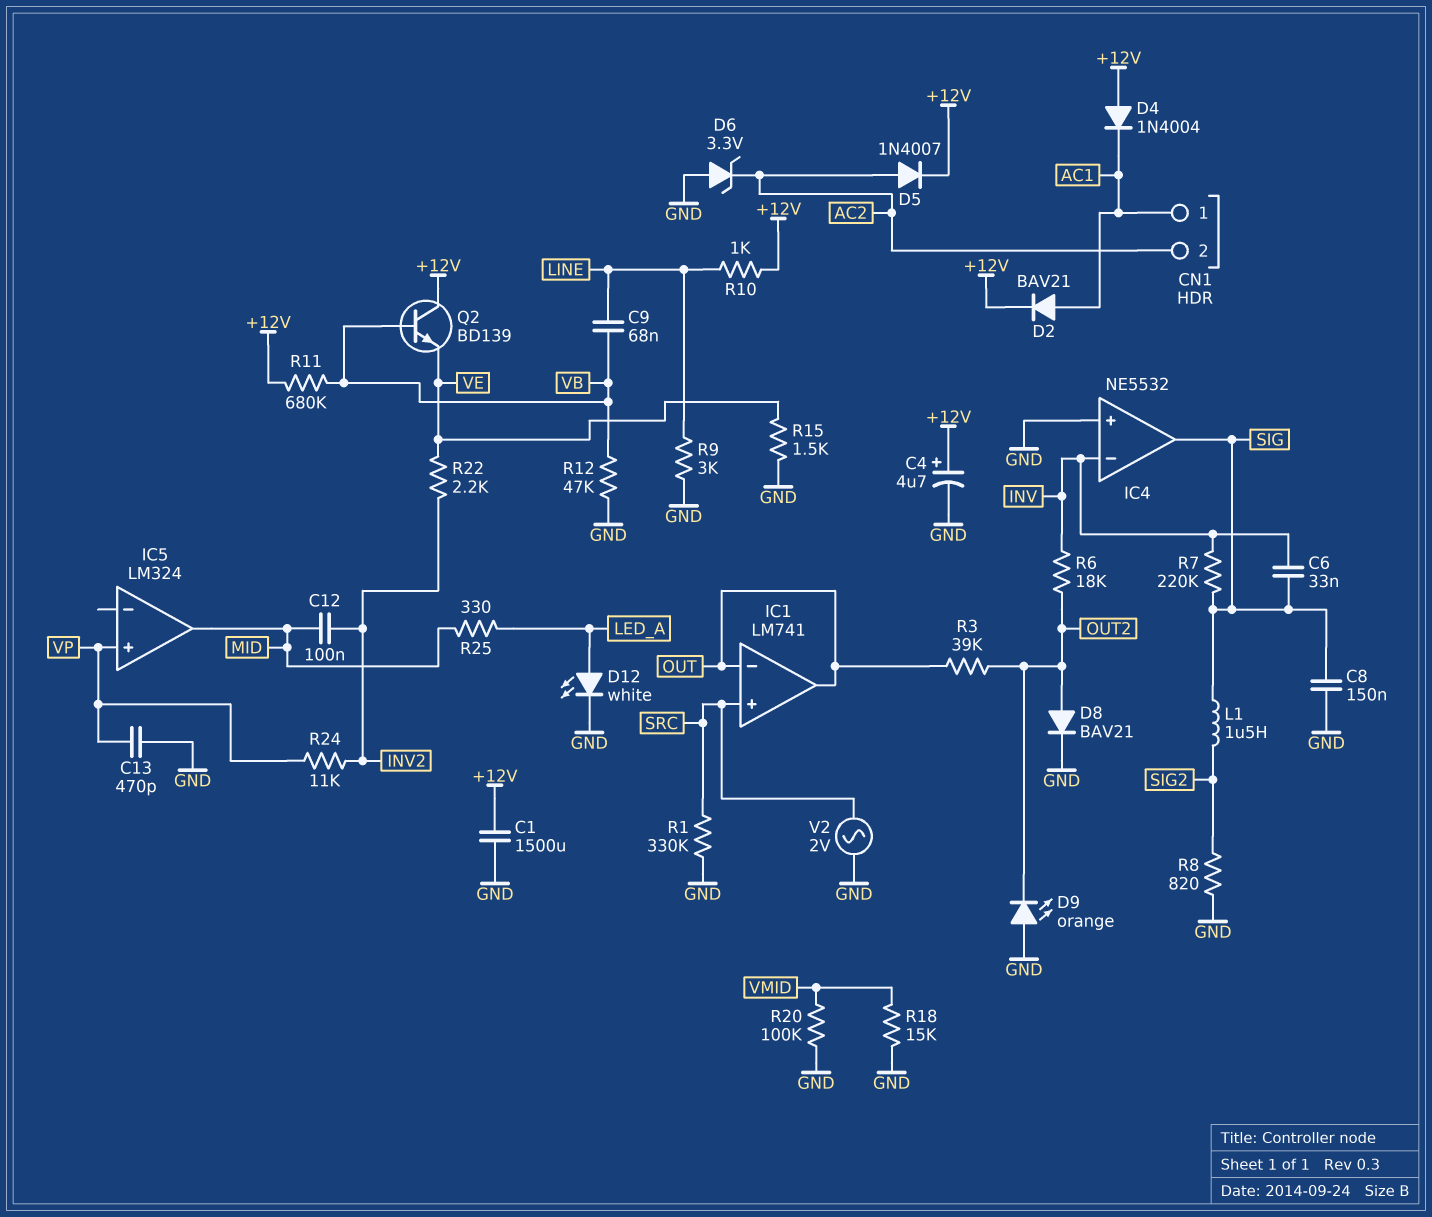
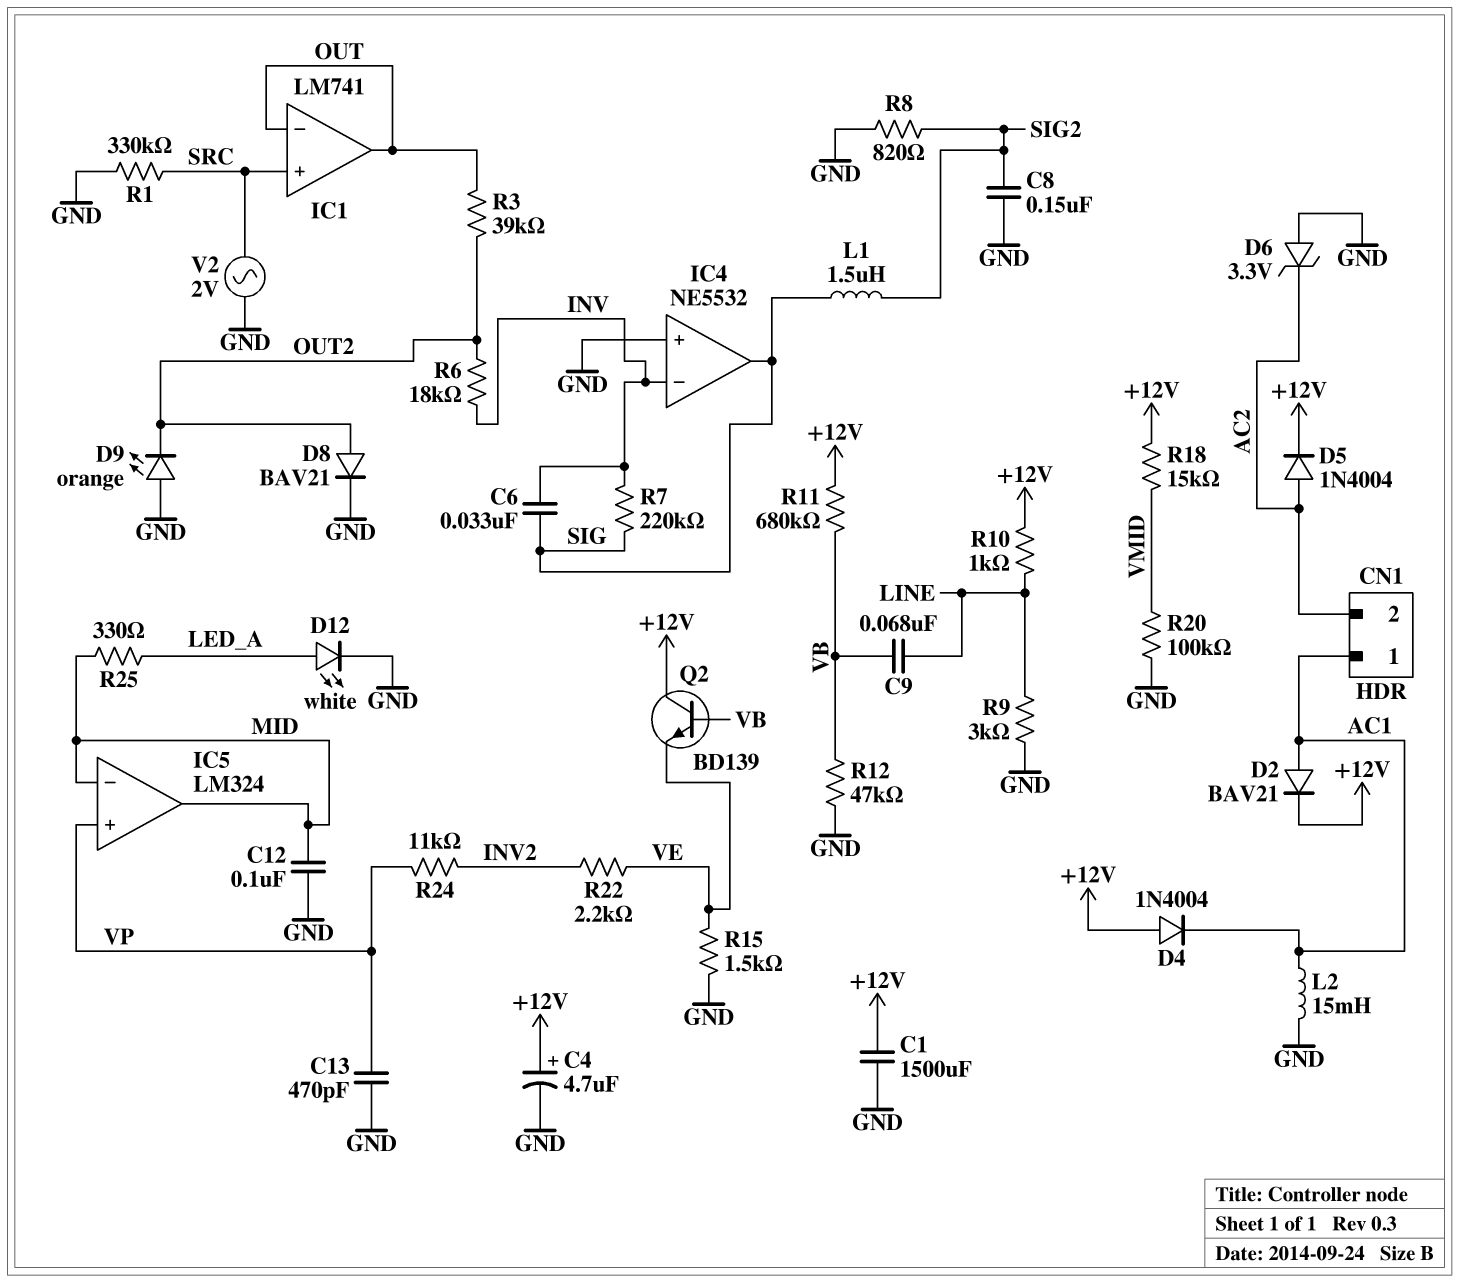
C8: 150nF (GND, SIG) -> 150nF (GND, SIG2)
C12: 100nF (INV2, MID) -> 100nF (GND, MID)
D5: diode 1N4007 (A AC2, K +12V) -> diode 1N4004 (A AC2, K +12V)
IC5 pin in-: none -> MID
L2: none -> 15mH (AC1, GND)
R18: 15k (GND, VMID) -> 15k (+12V, VMID)

